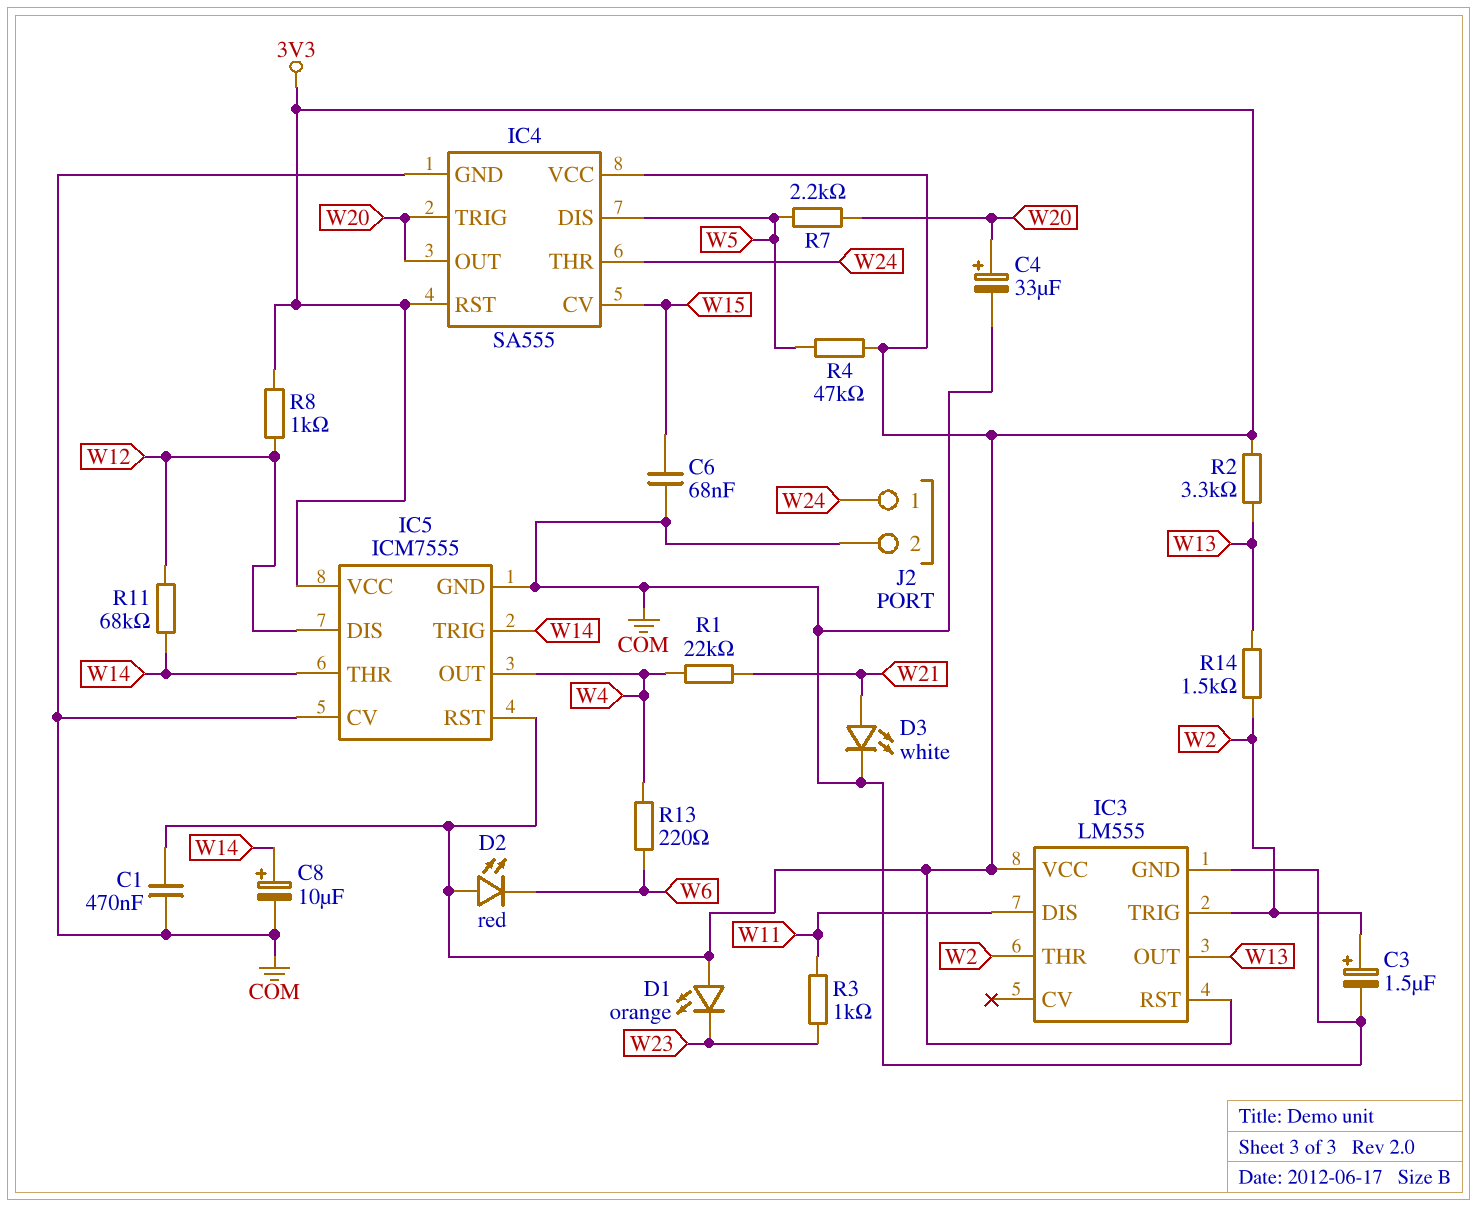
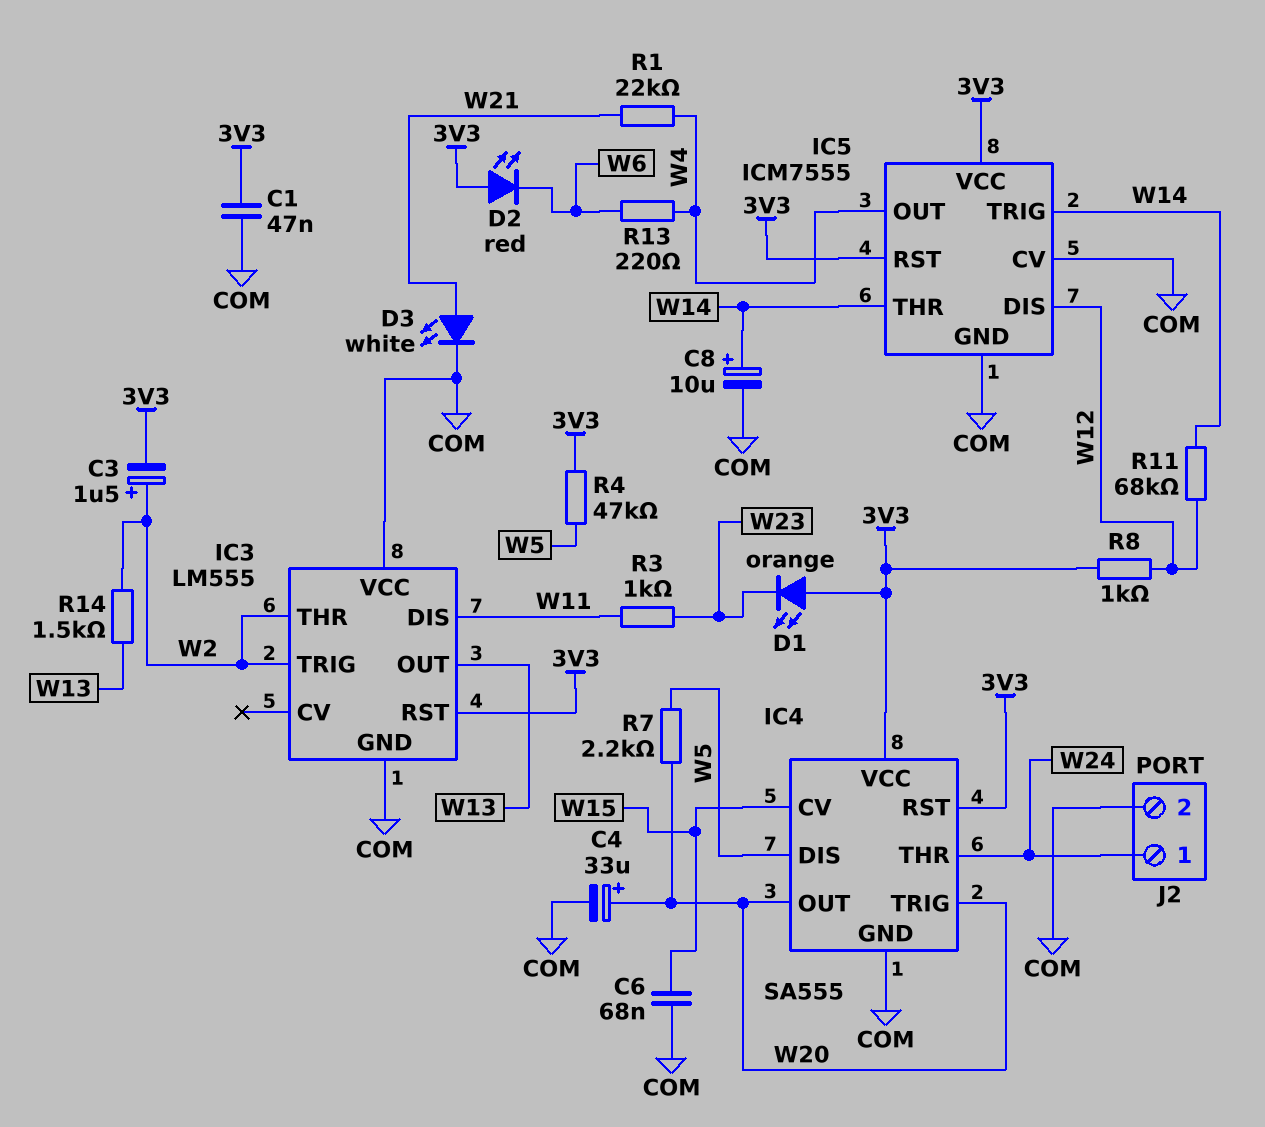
C1: 470nF (3V3, COM) -> 47nF (3V3, COM)
C3: 1.5uF (plus W2, minus COM) -> 1.5uF (plus W2, minus 3V3)
IC3 pin VCC: 3V3 -> COM
R2: 3.3k (3V3, W13) -> none

